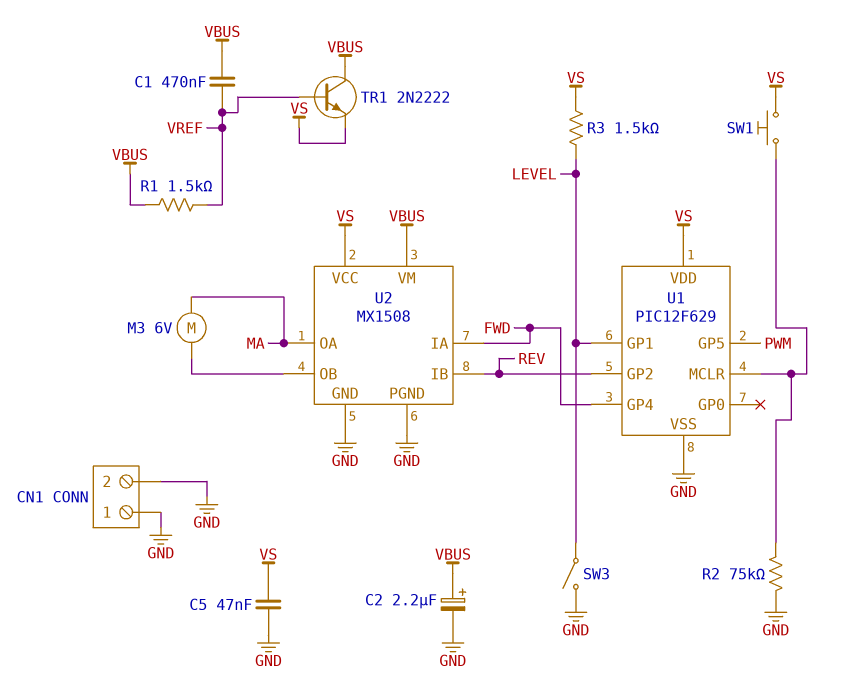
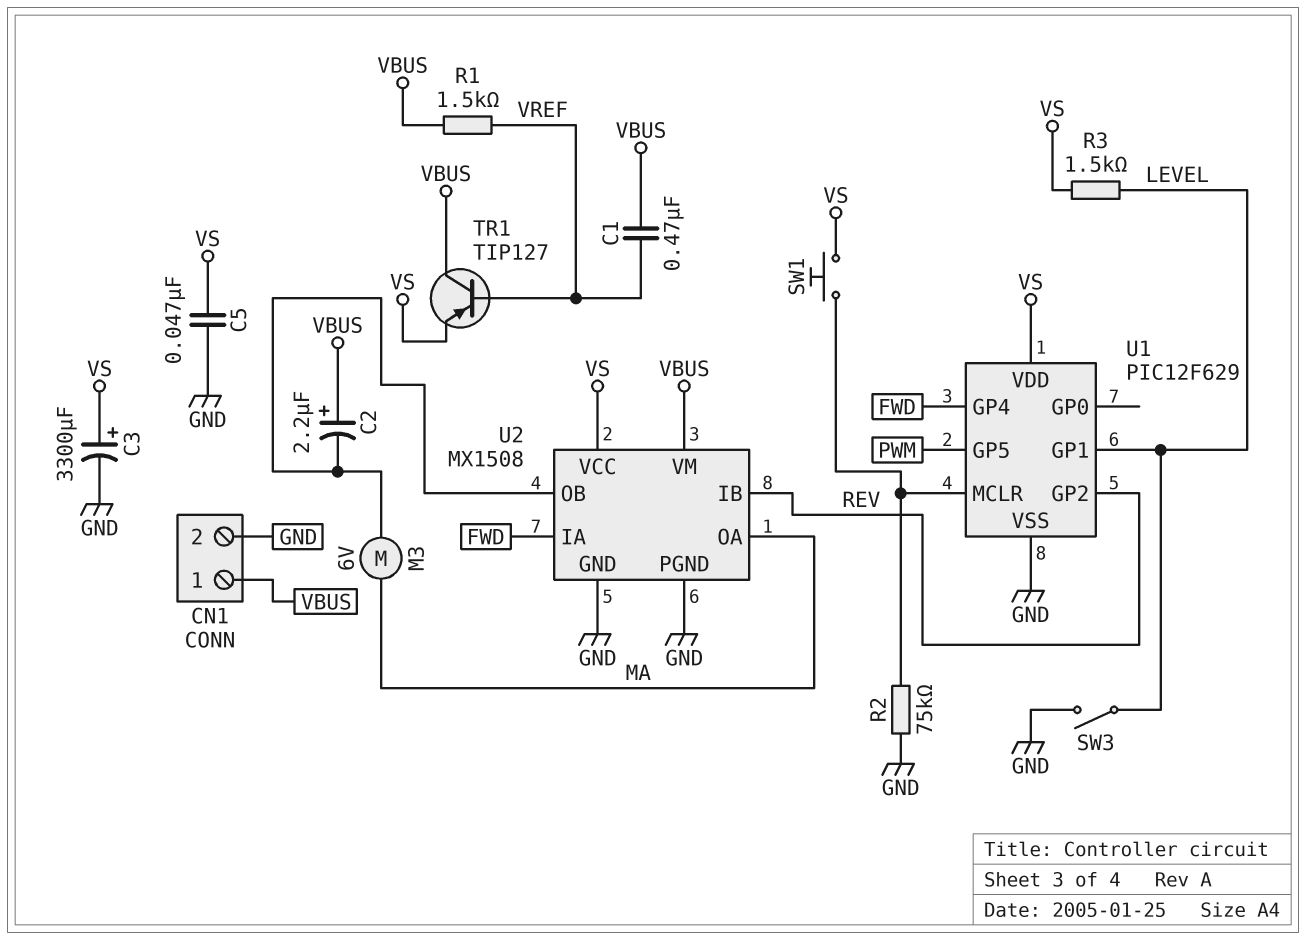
C2: 2.2uF (plus VBUS, minus GND) -> 2.2uF (plus VBUS, minus U2/OB)
C3: none -> 3300uF (plus VS, minus GND)
CN1 pin 1: GND -> VBUS
TR1: NPN 2N2222 (B VREF, C VBUS, E VS) -> PNP TIP127 (B VREF, C VBUS, E VS)

